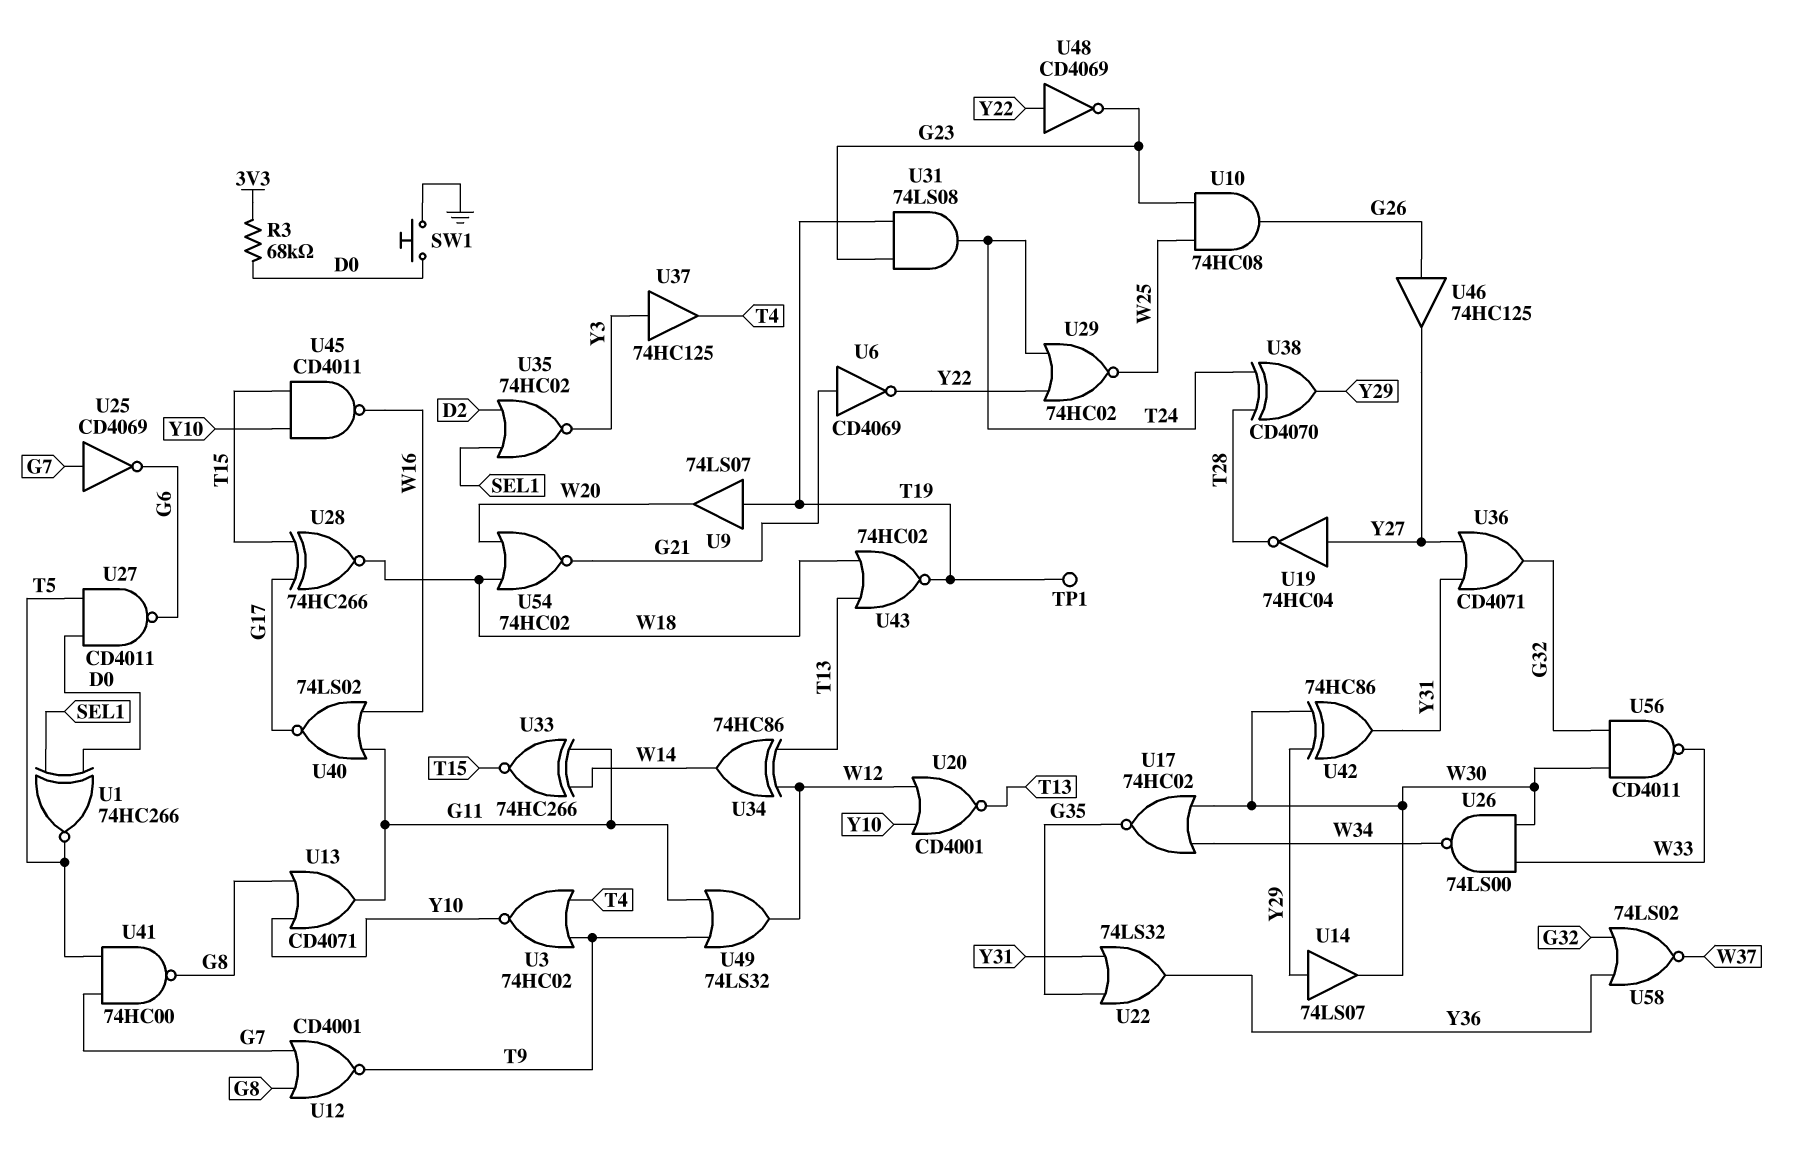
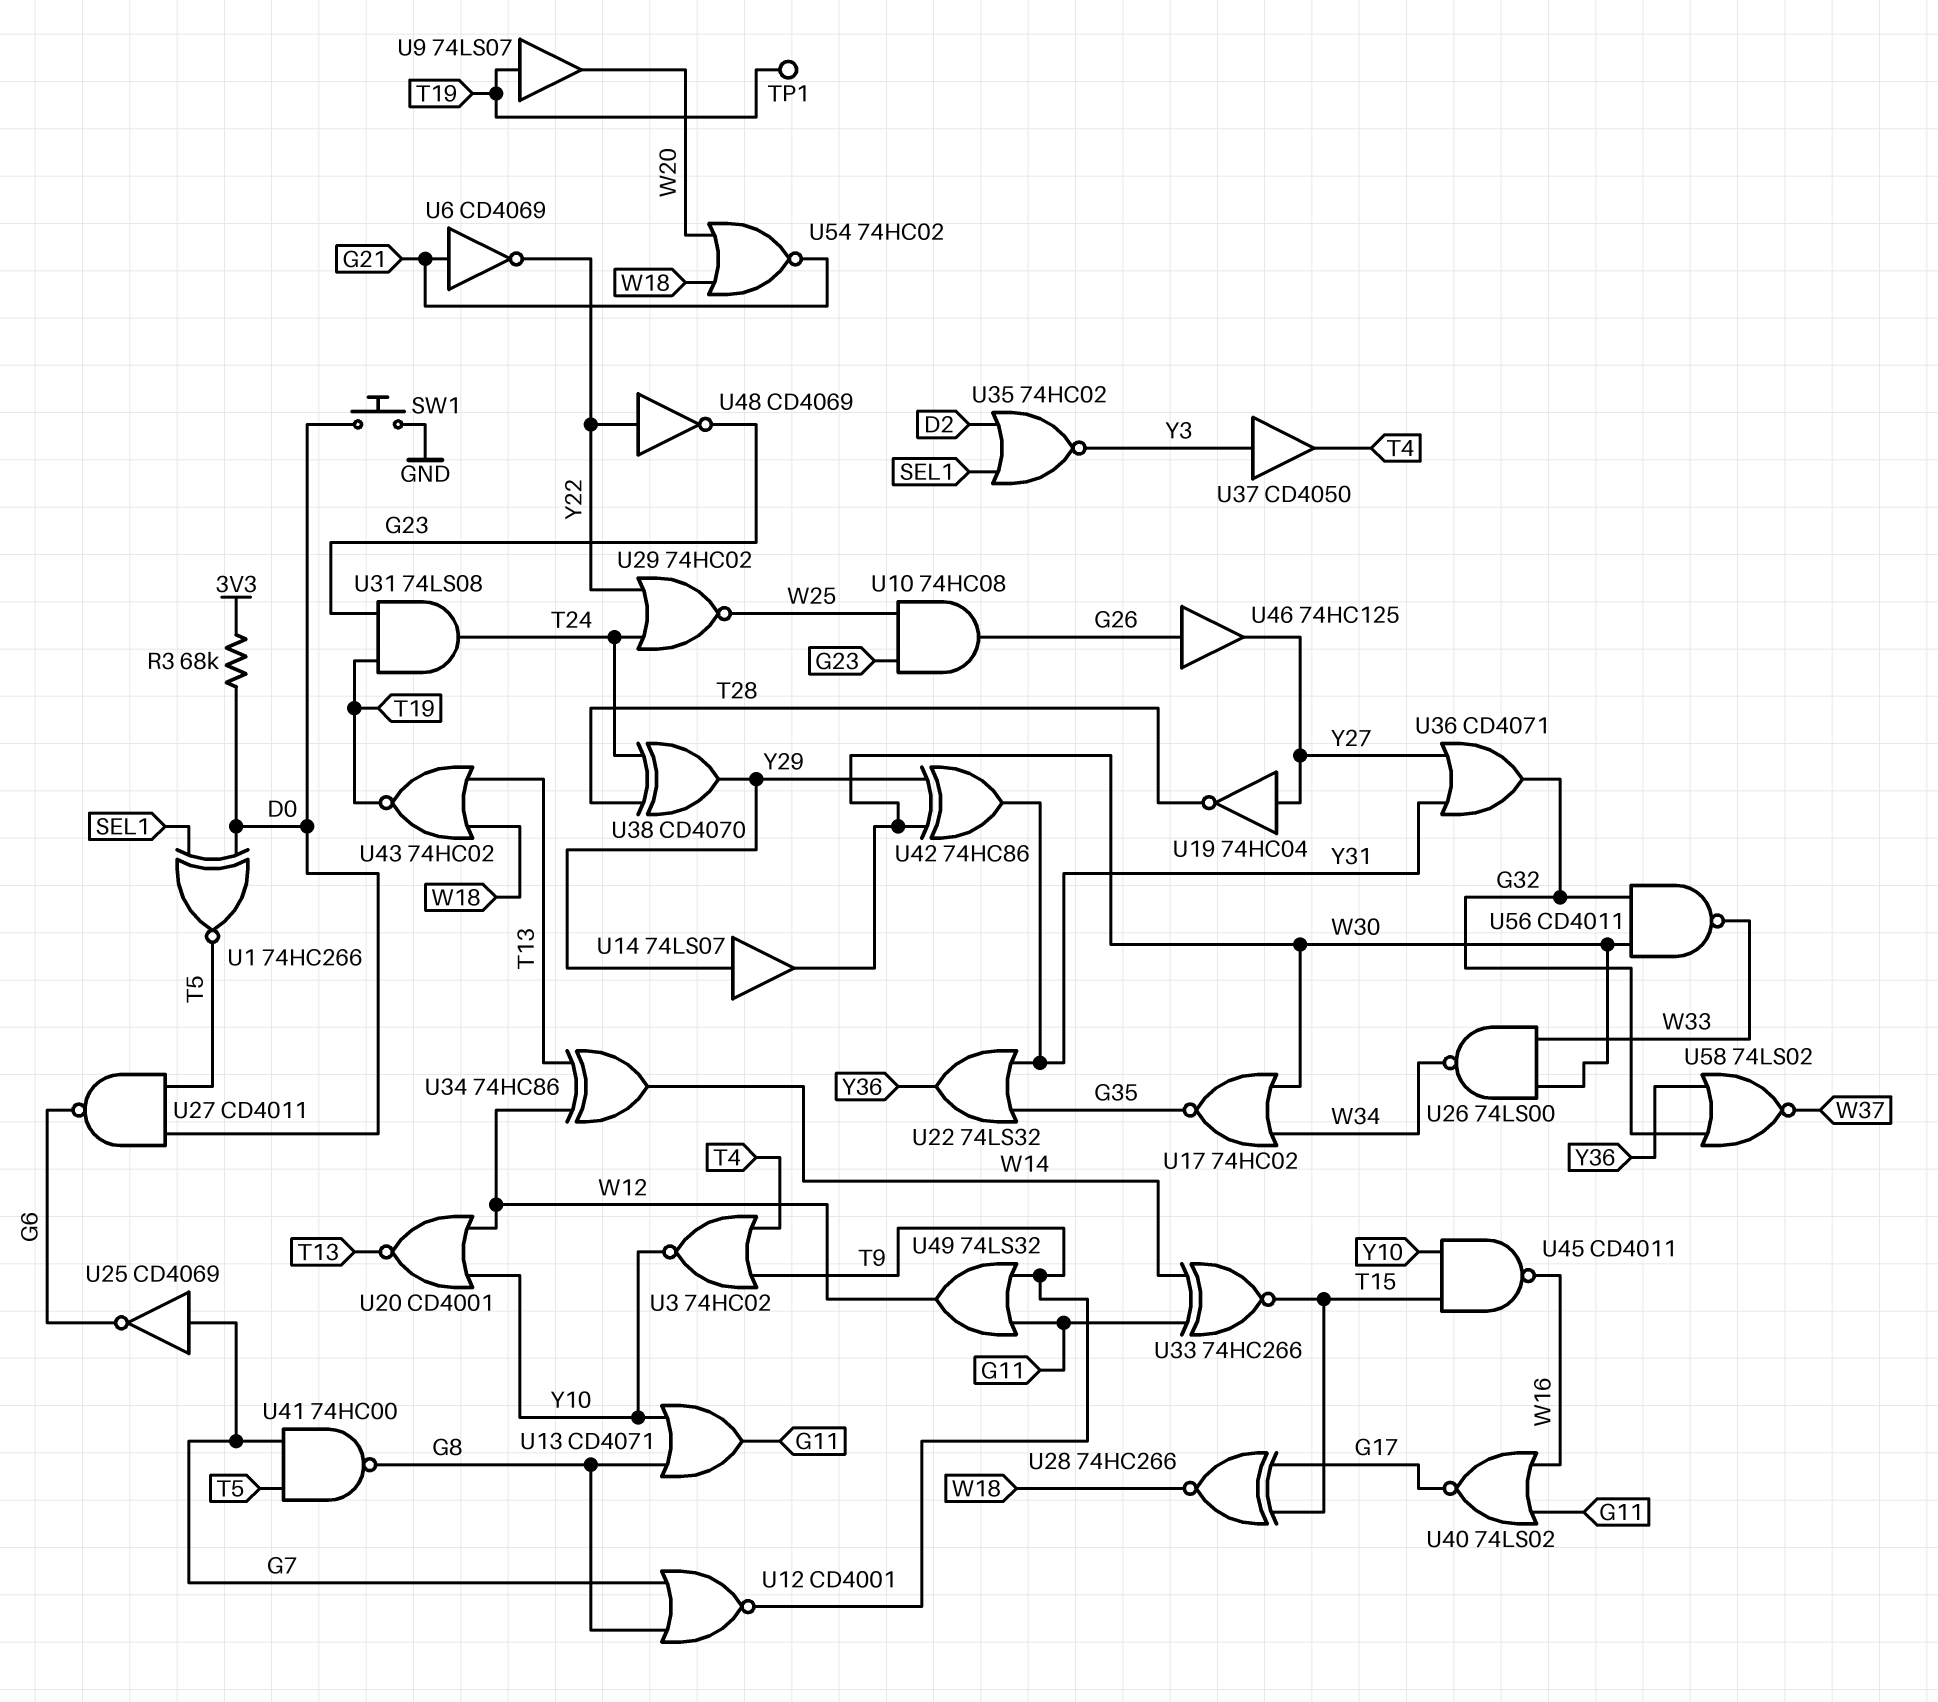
U37: buffer 74HC125 (in Y3, out T4) -> buffer CD4050 (in Y3, out T4)

